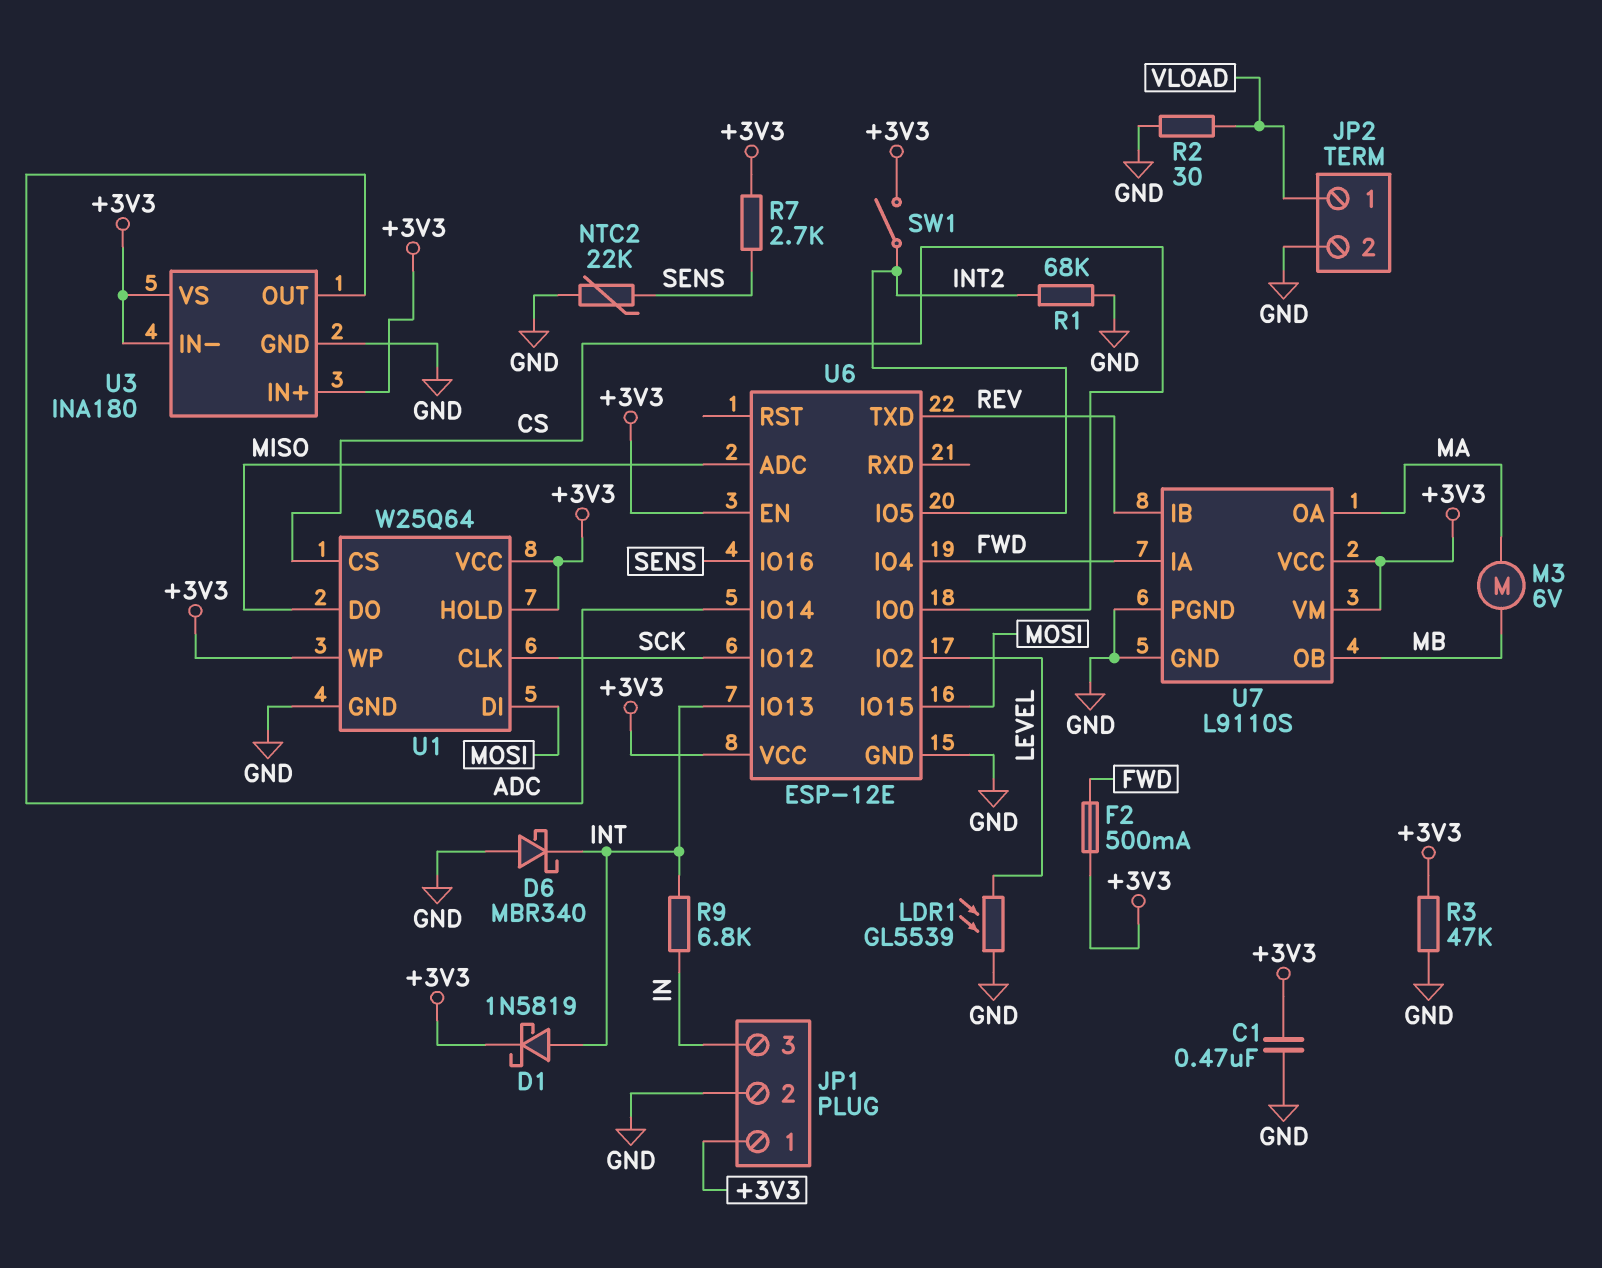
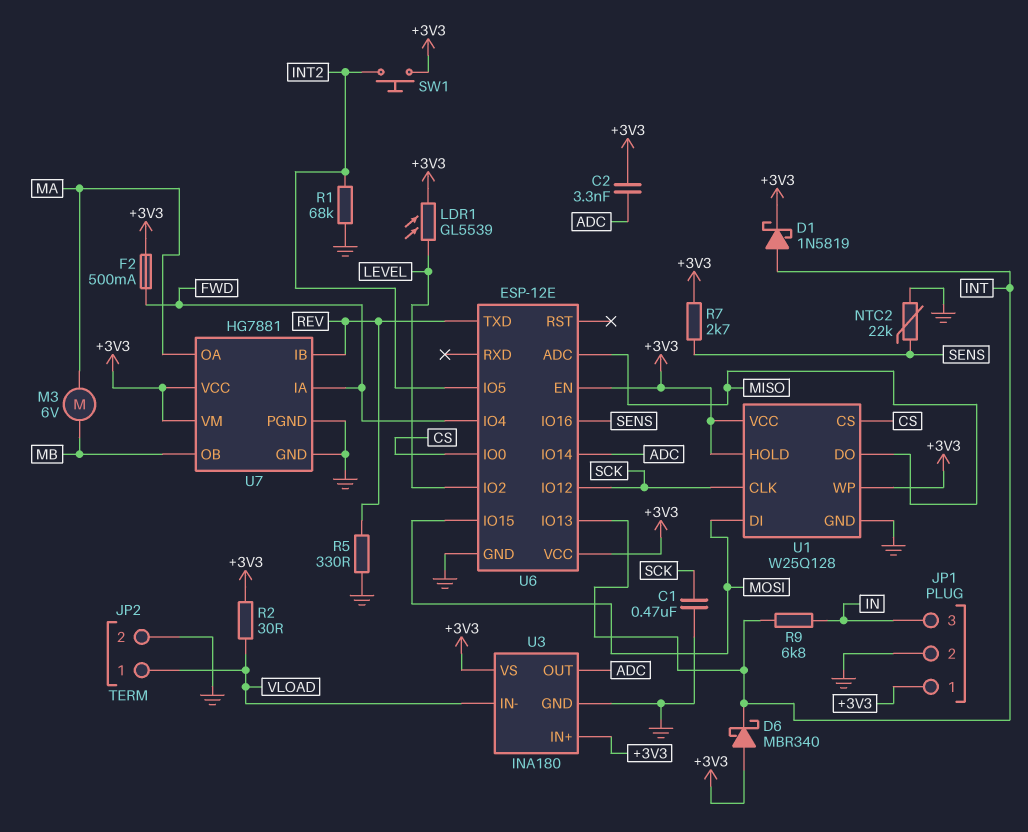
C1: 470nF (+3V3, GND) -> 470nF (GND, SCK)
C2: none -> 3.3nF (+3V3, ADC)
D6: schottky MBR340 (A GND, K INT) -> schottky MBR340 (A +3V3, K INT)
LDR1: GL5539 (GND, LEVEL) -> GL5539 (+3V3, LEVEL)
R2: 30 (GND, VLOAD) -> 30 (+3V3, VLOAD)
R3: 47k (+3V3, GND) -> none
R5: none -> 330 (GND, REV)
SW1: switch (+3V3, INT2) -> button (+3V3, INT2)
U1: W25Q64 -> W25Q128
U3 pin IN-: +3V3 -> VLOAD
U7: L9110S -> HG7881

